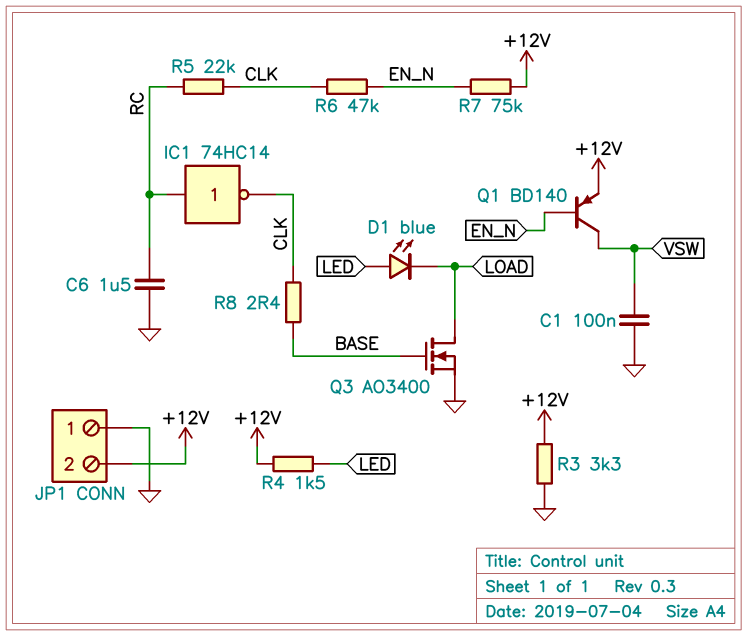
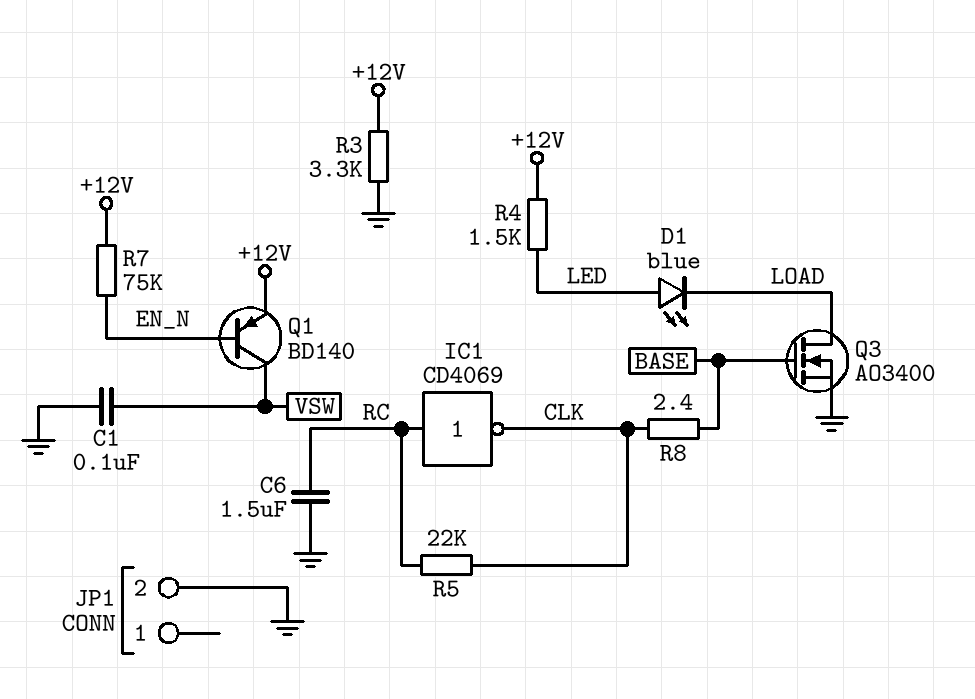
IC1: NOT 74HC14 (in RC, out CLK) -> NOT CD4069 (in RC, out CLK)
JP1 pin 1: GND -> none
JP1 pin 2: +12V -> GND
R6: 47k (CLK, EN_N) -> none

